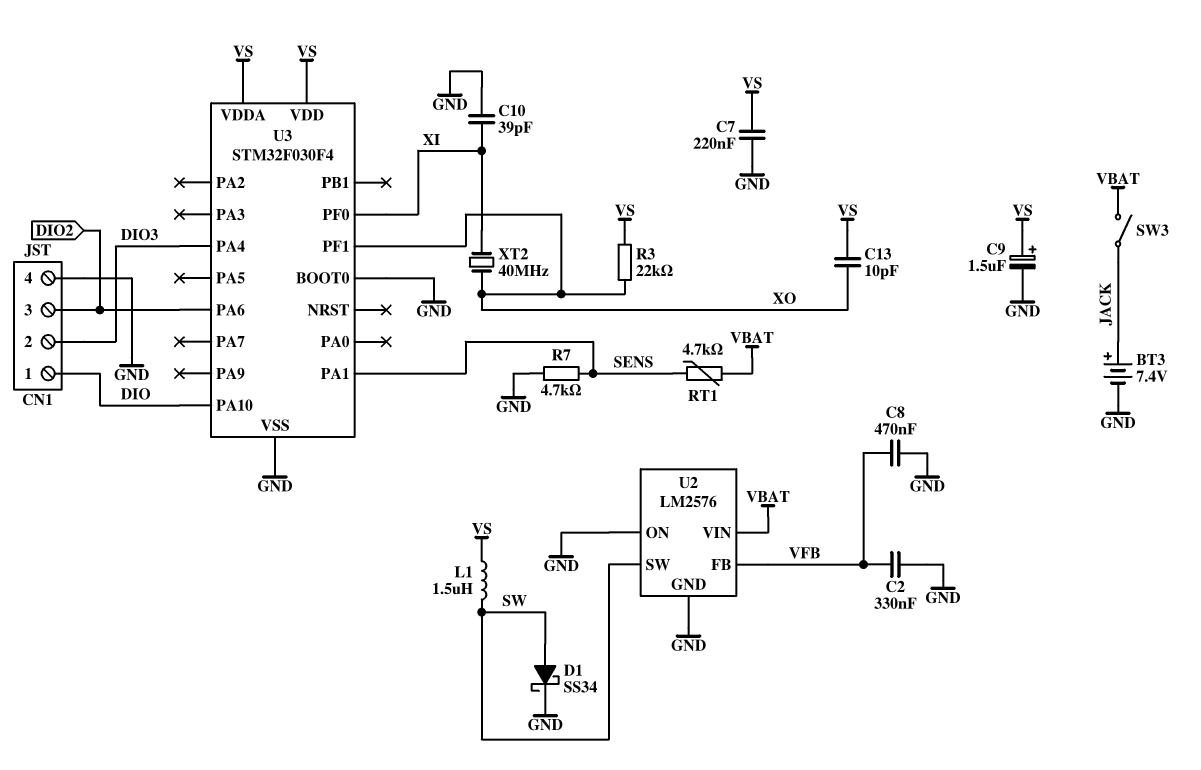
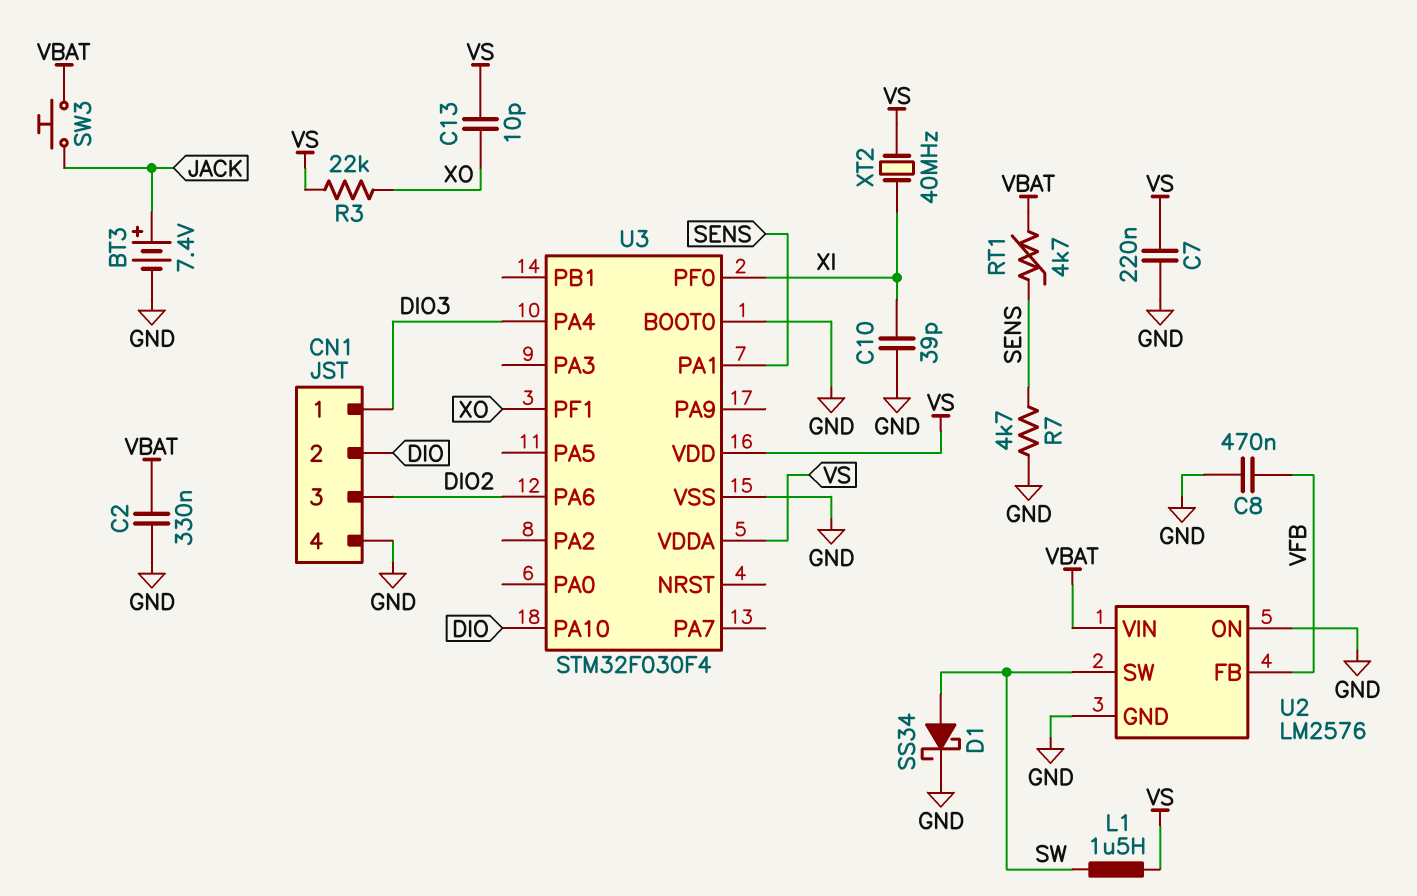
C2: 330nF (GND, VFB) -> 330nF (GND, VBAT)
C9: 1.5uF (plus VS, minus GND) -> none
CN1 pin 1: DIO -> DIO3
CN1 pin 2: DIO3 -> DIO
SW3: switch (JACK, VBAT) -> button (JACK, VBAT)
XT2: 40MHz (XI, XO) -> 40MHz (VS, XI)

